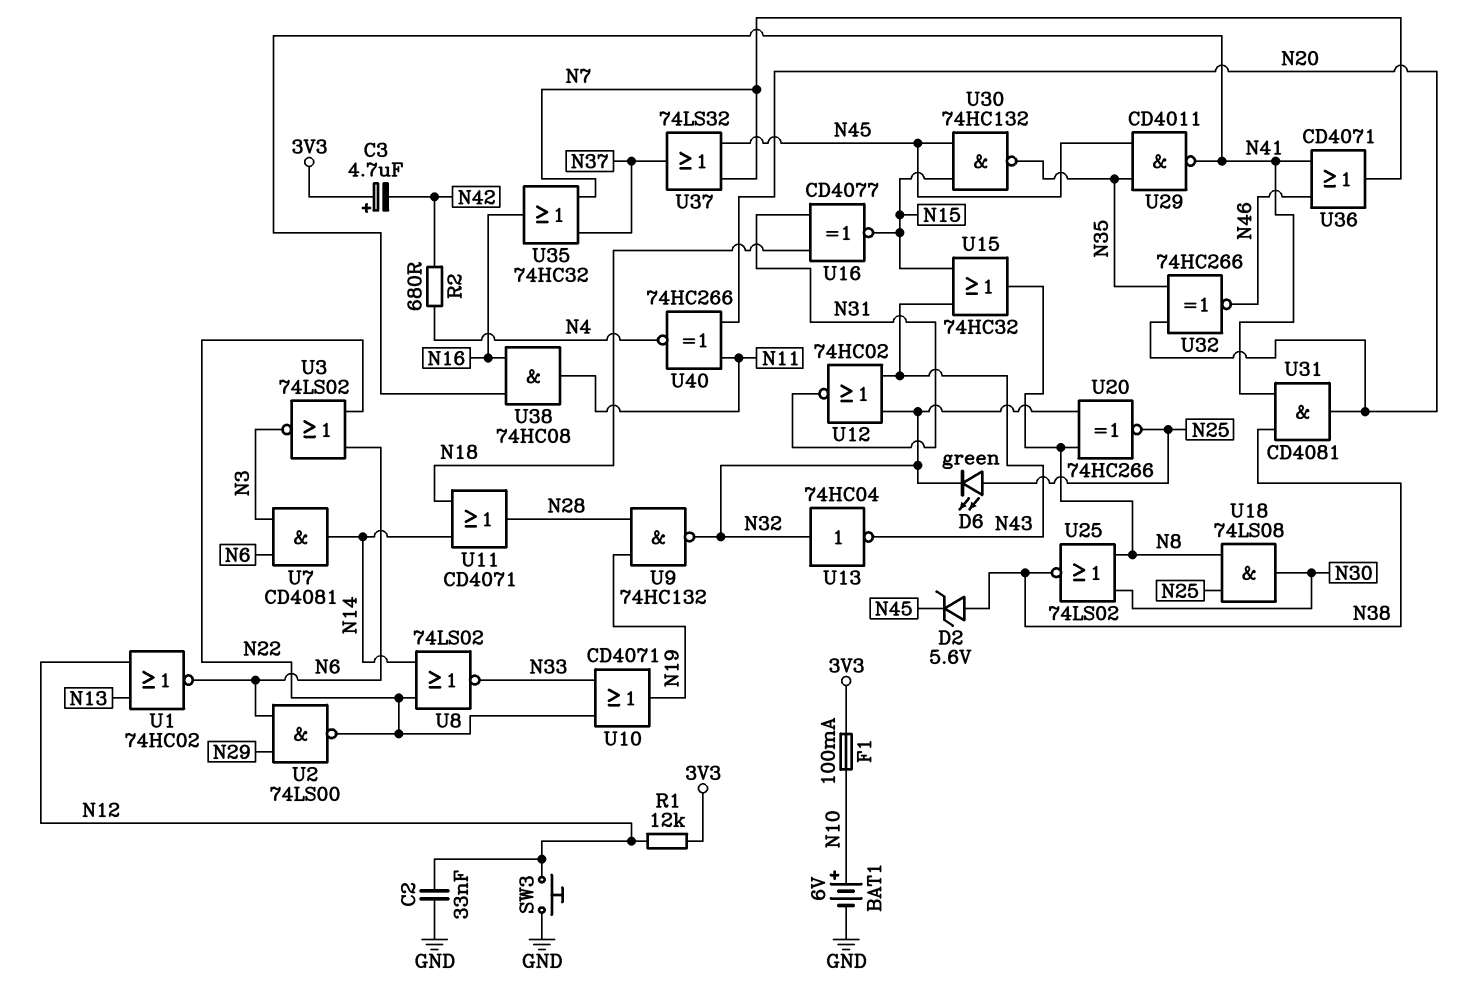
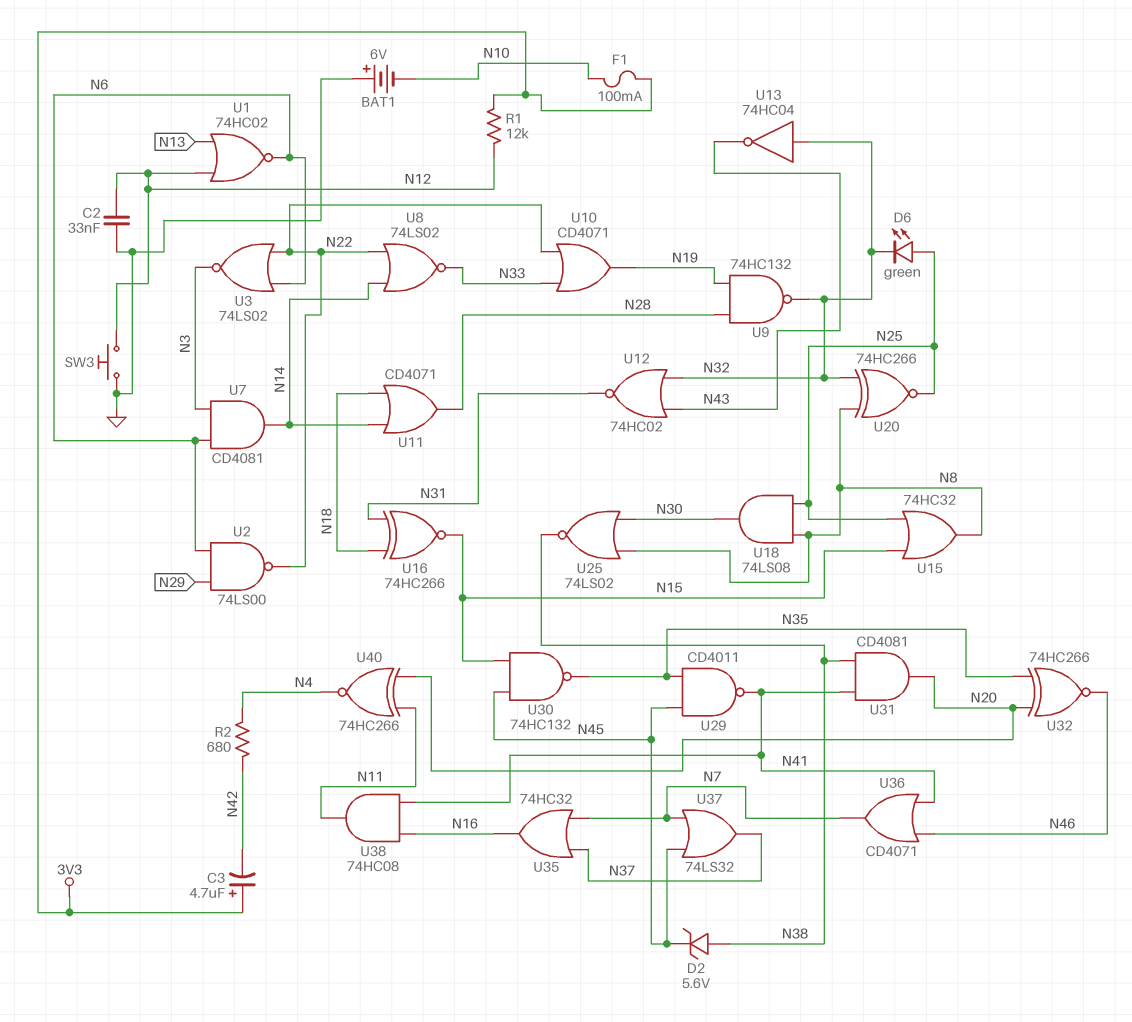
BAT1: 6V (plus N10, minus GND) -> 6V (plus GND, minus N10)
U15: OR 74HC32 (in N15, in N43, out N8) -> OR 74HC32 (in N15, in N25, out N8)
U16: XNOR CD4077 (in N18, in N31, out N15) -> XNOR 74HC266 (in N18, in N31, out N15)

